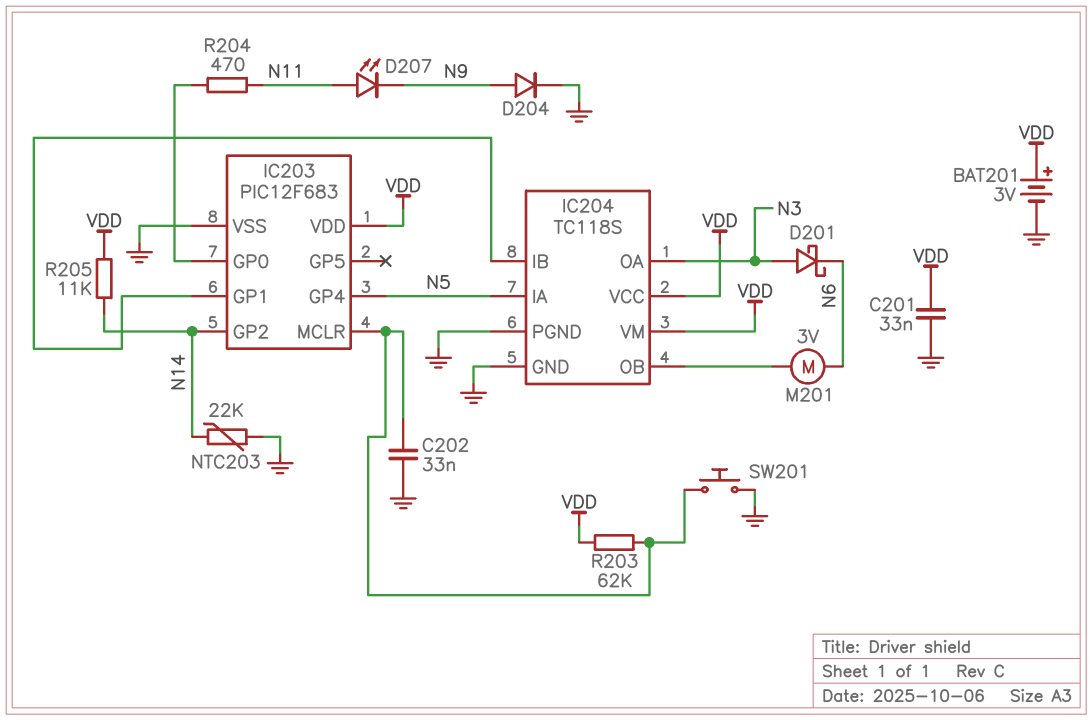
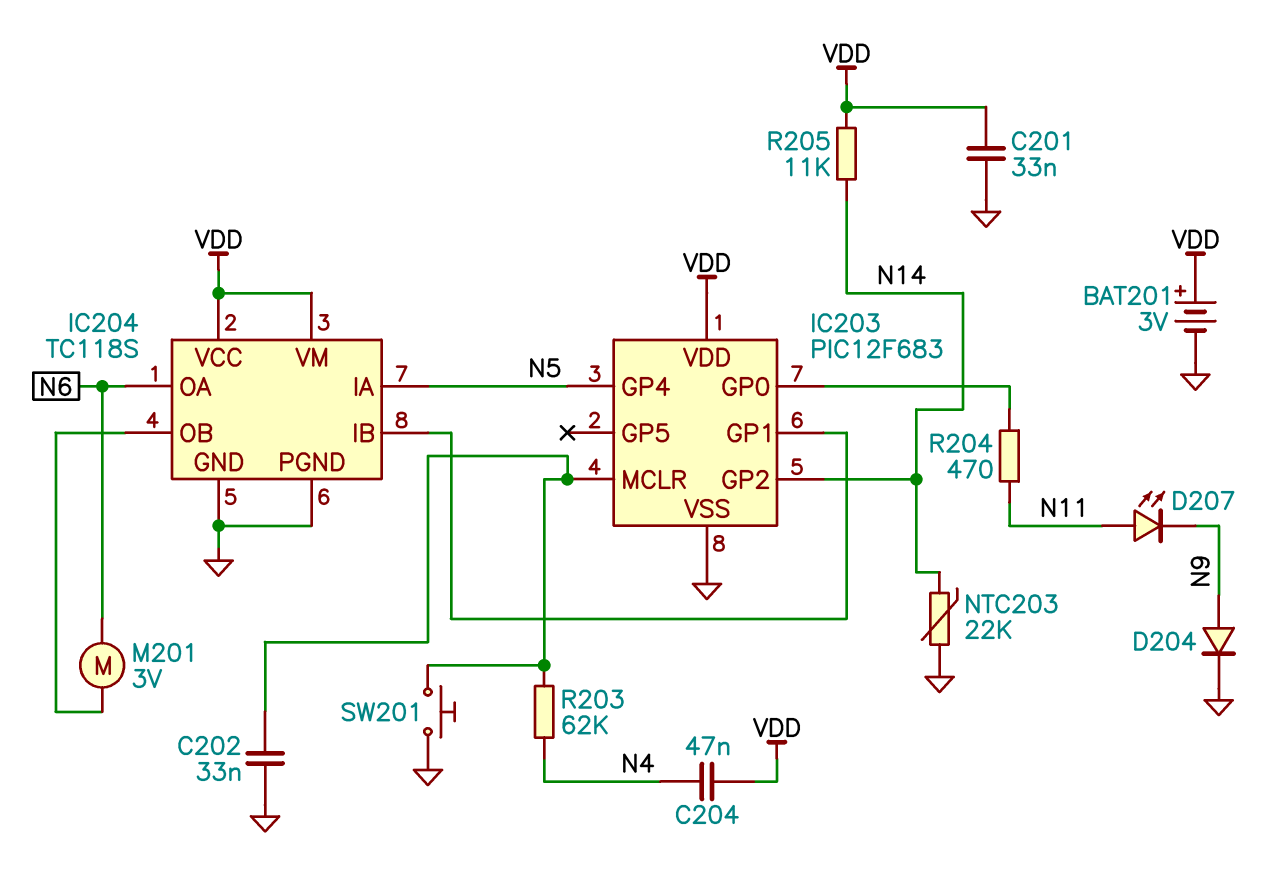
C204: none -> 47nF (N4, VDD)
D201: schottky (A N3, K N6) -> none
IC204 pin OA: N3 -> N6
R203: 62k (IC203/MCLR, VDD) -> 62k (IC203/MCLR, N4)

